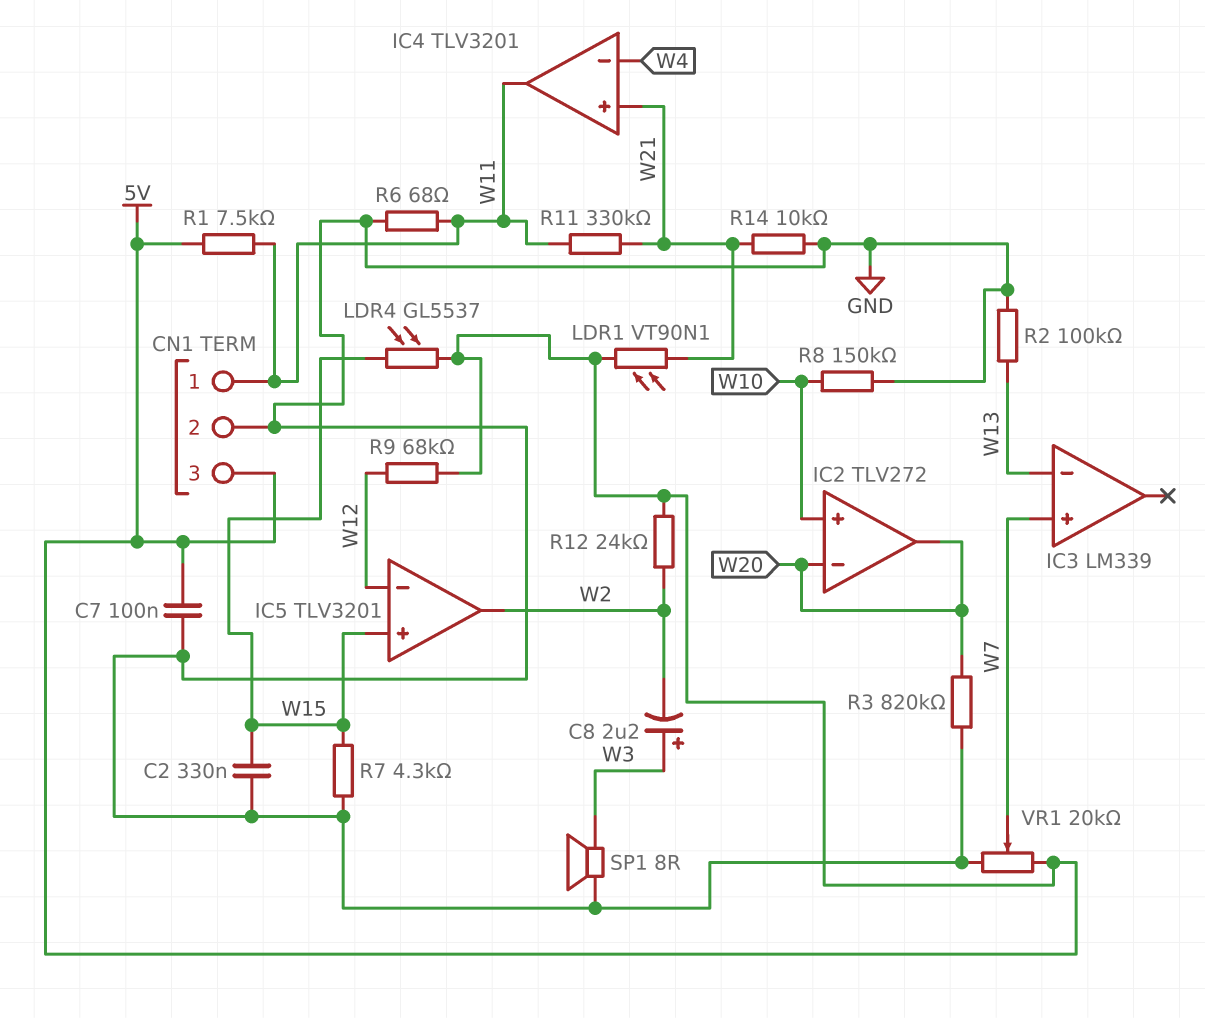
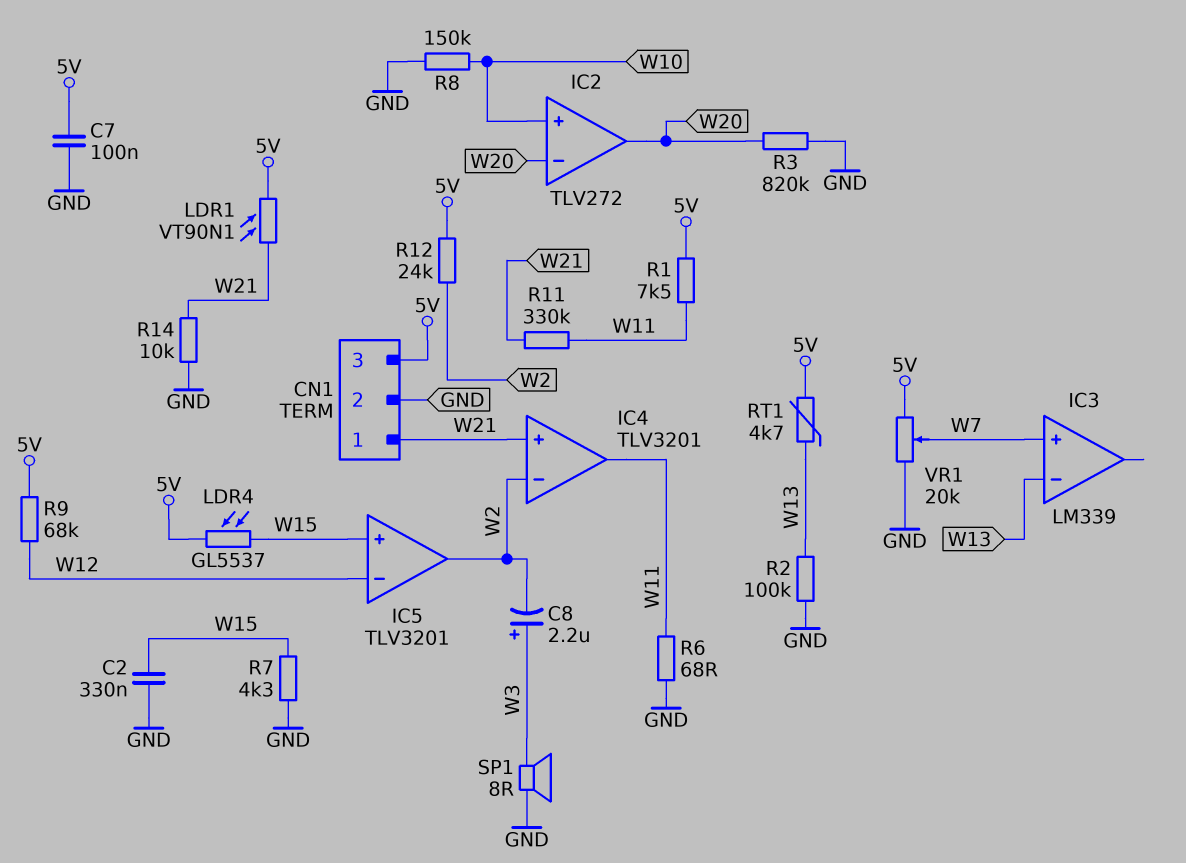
CN1 pin 1: W11 -> W21
IC4 pin in-: W4 -> W2
RT1: none -> 4.7k (5V, W13)

